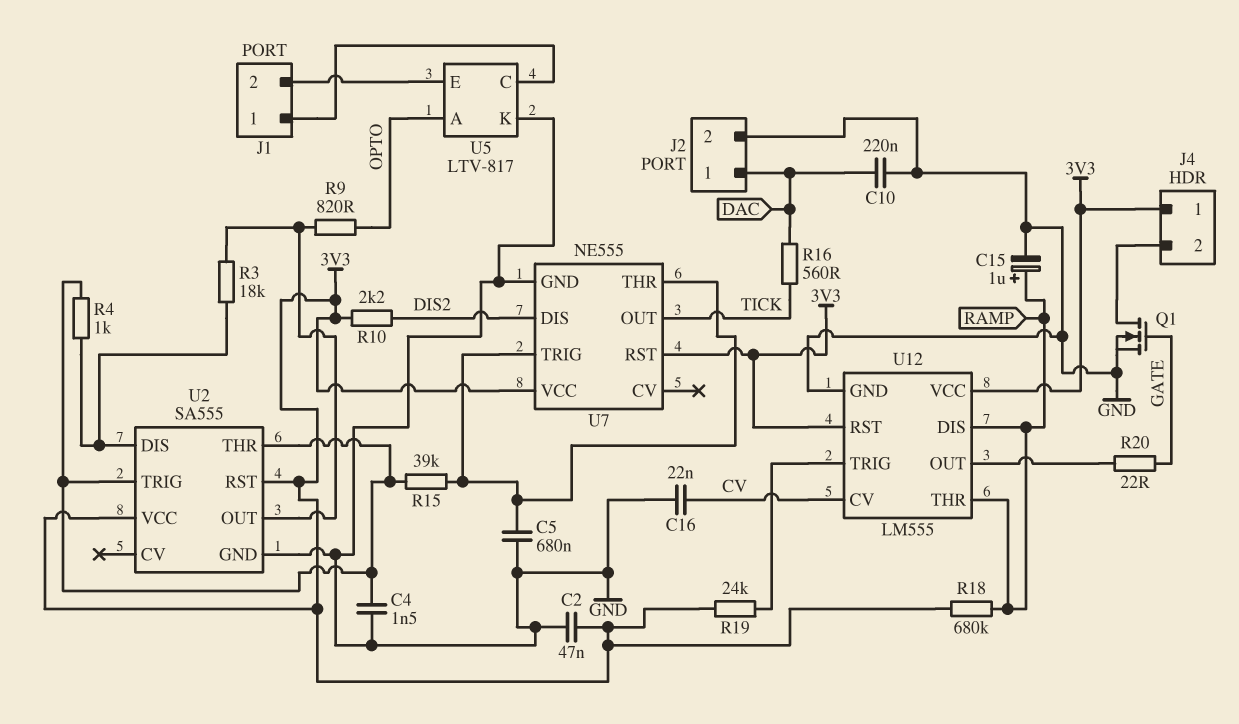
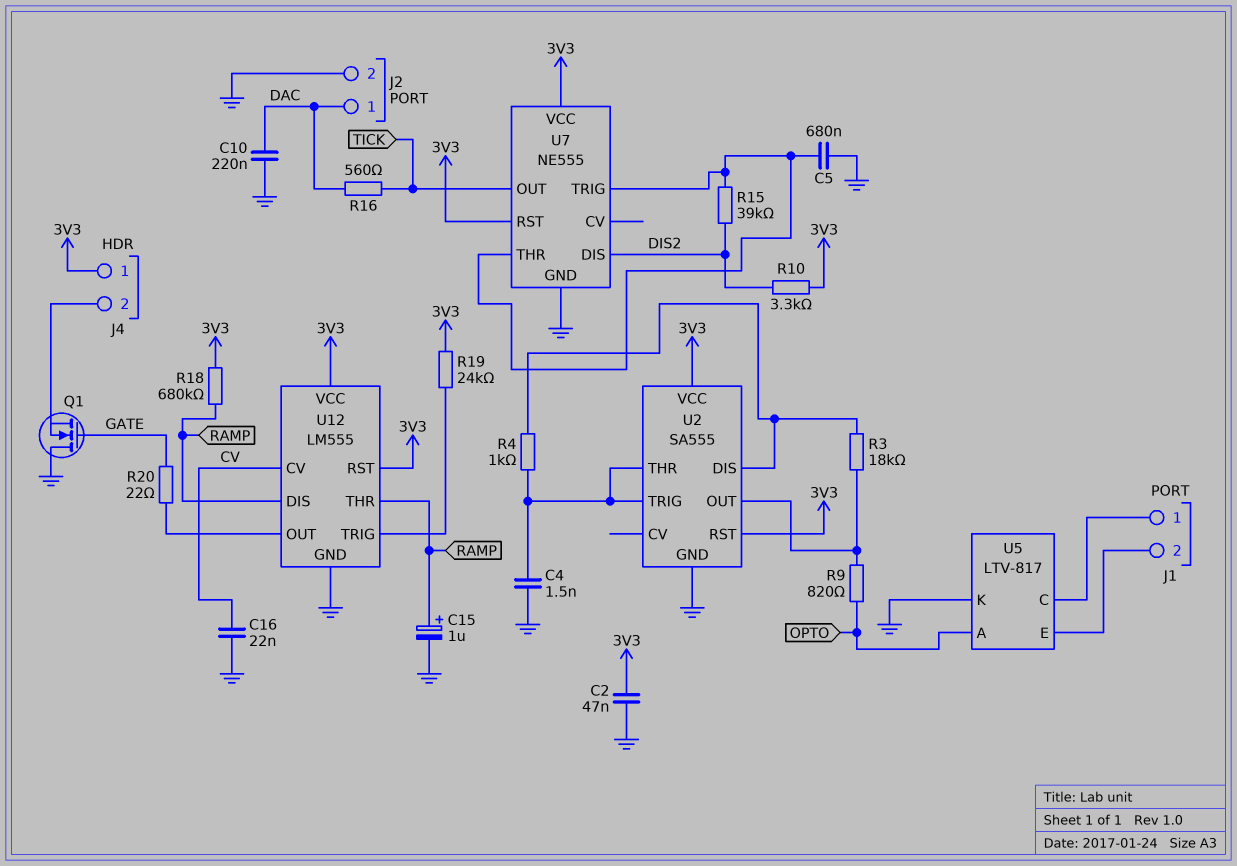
Q1: NMOS (G GATE, D J4/2, S GND) -> NMOS (G GATE, D GND, S J4/2)
R10: 2.2k (3V3, DIS2) -> 3.3k (3V3, DIS2)
R15: 39k (U2/THR, U7/THR) -> 39k (DIS2, U7/THR)

